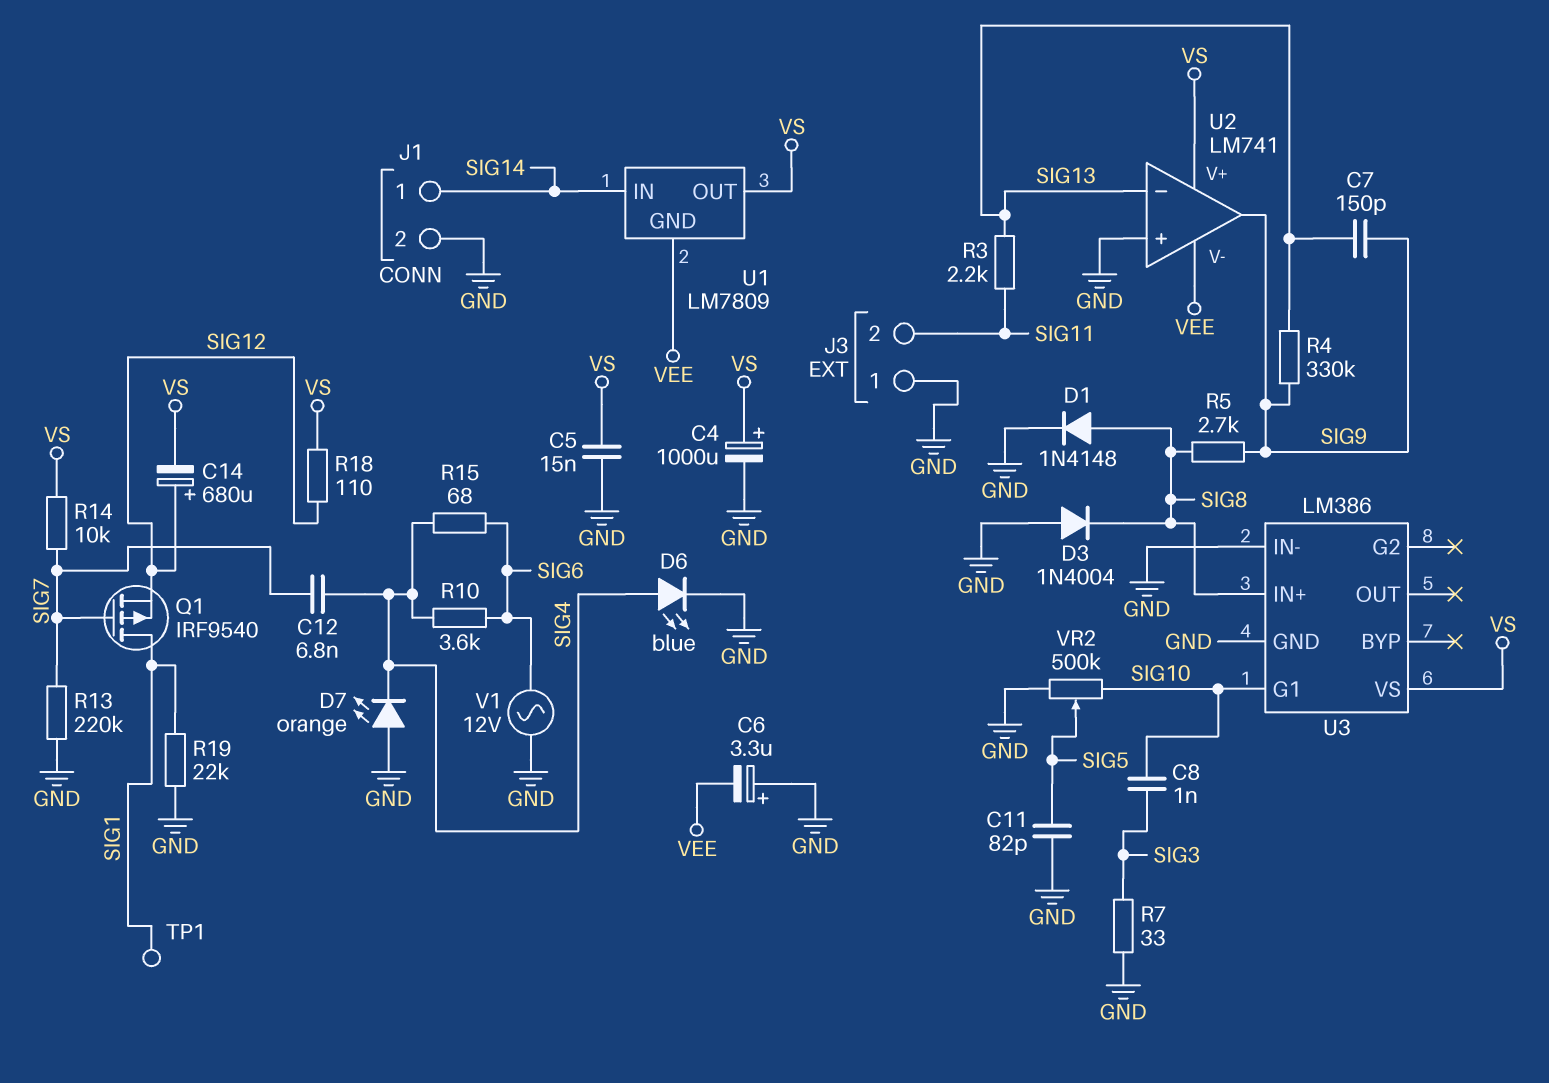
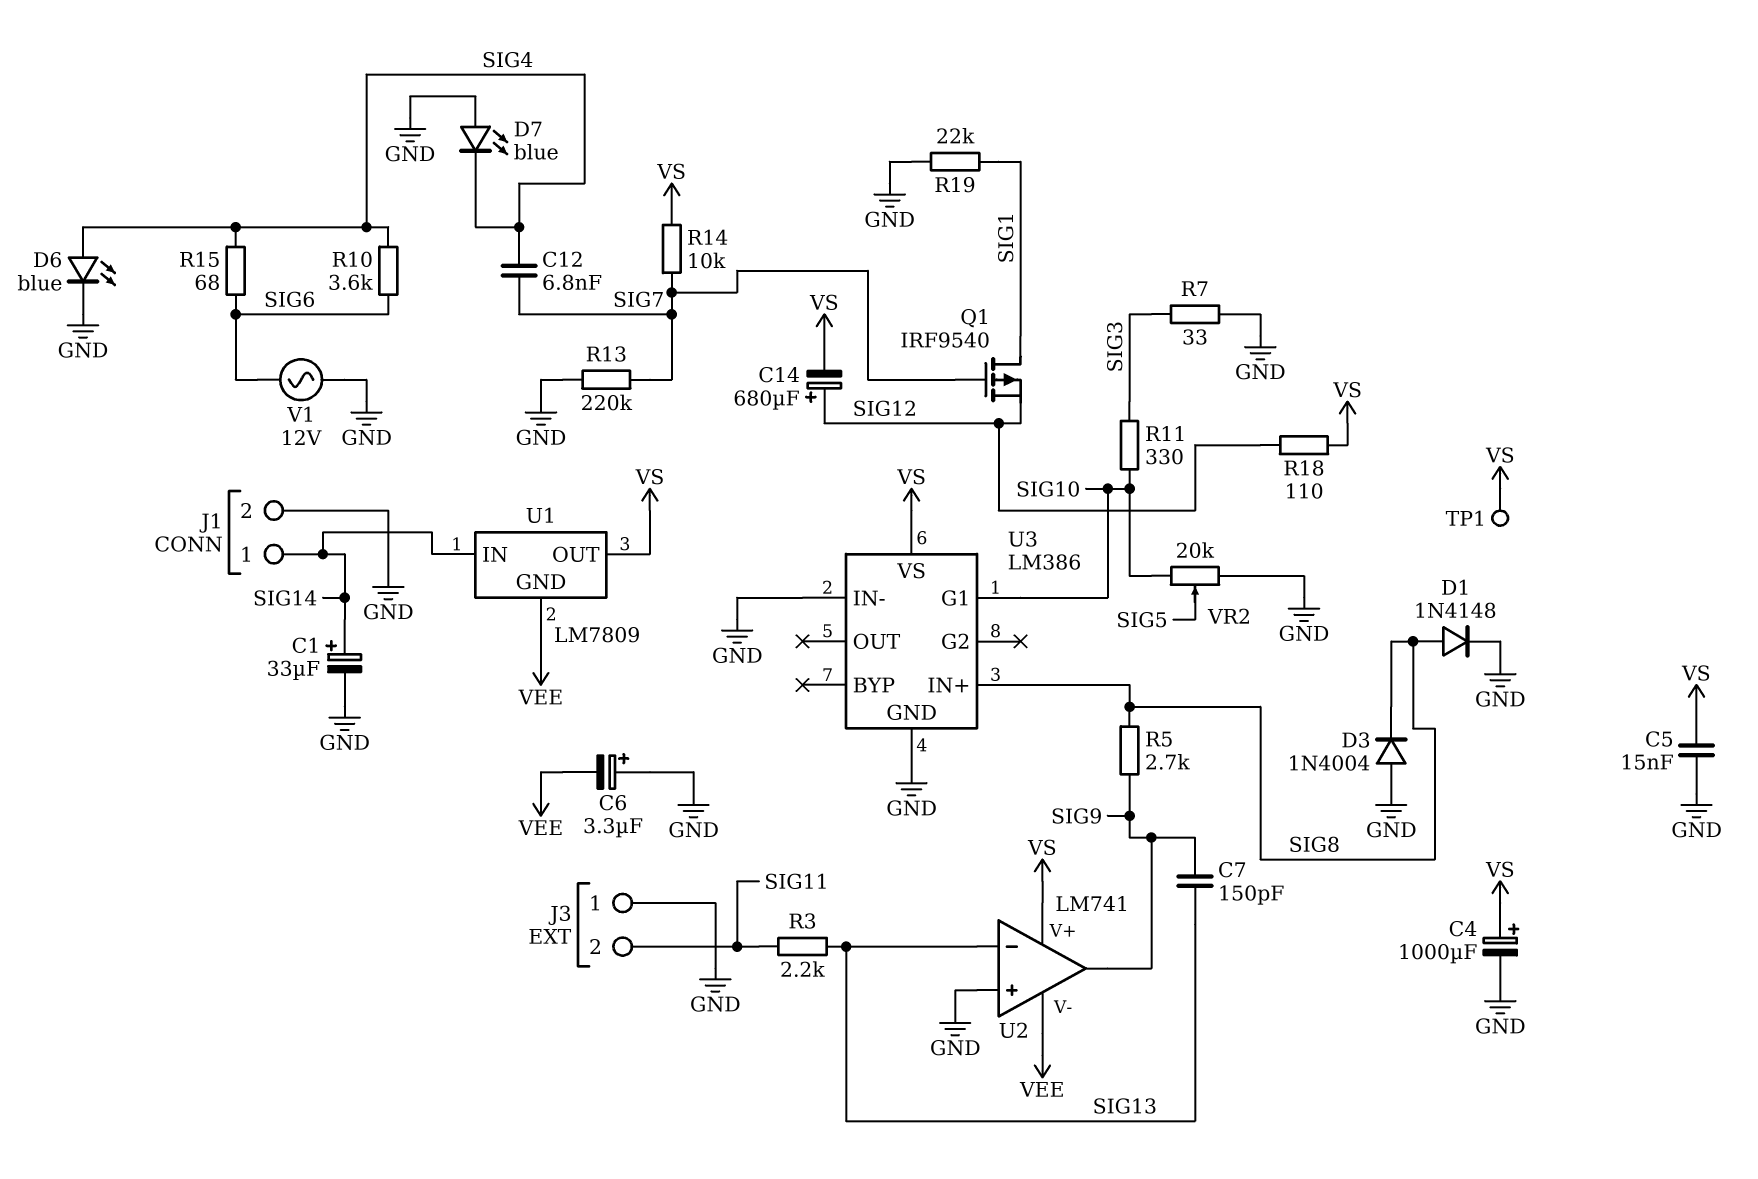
C1: none -> 33uF (plus SIG14, minus GND)
C8: 1nF (SIG3, SIG10) -> none
C11: 82pF (GND, SIG5) -> none
D7: LED orange (A GND, K SIG4) -> LED blue (A GND, K SIG4)
R4: 330k (SIG9, SIG13) -> none
R11: none -> 330 (SIG3, SIG10)
TP1: test point (SIG1) -> test point (VS)
VR2: 500k (GND, SIG10, wiper SIG5) -> 20k (GND, SIG10, wiper SIG5)

